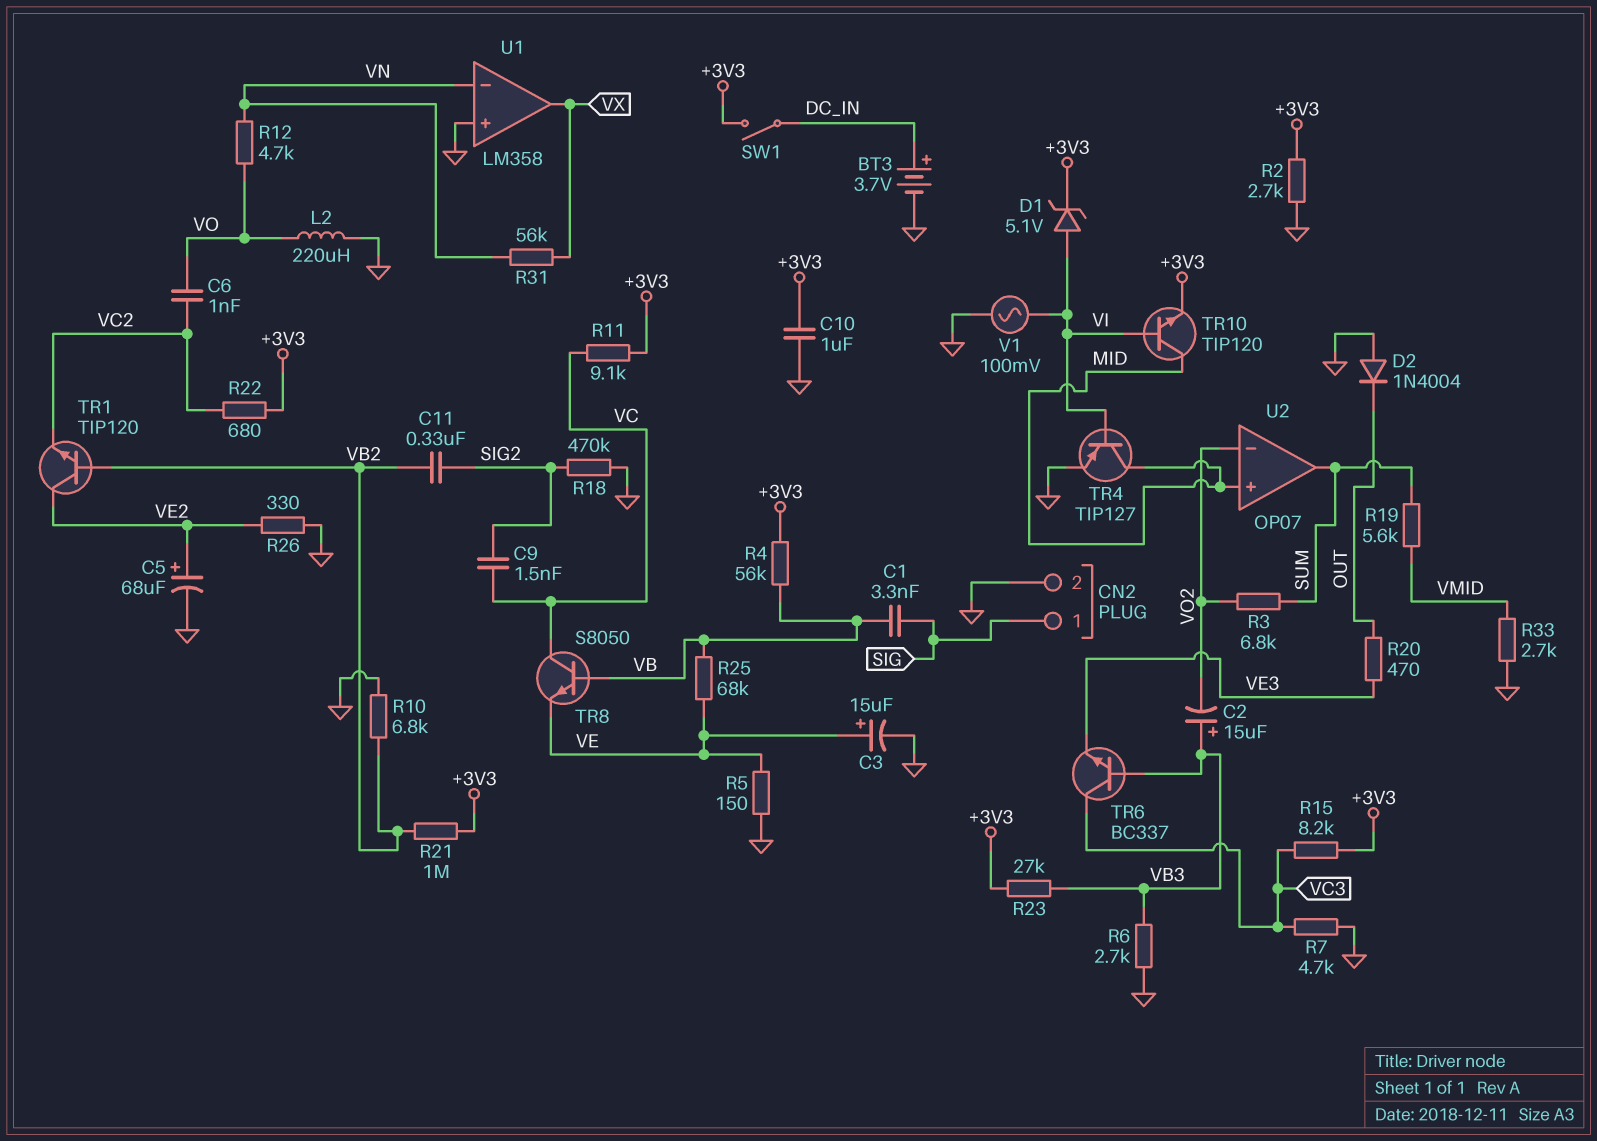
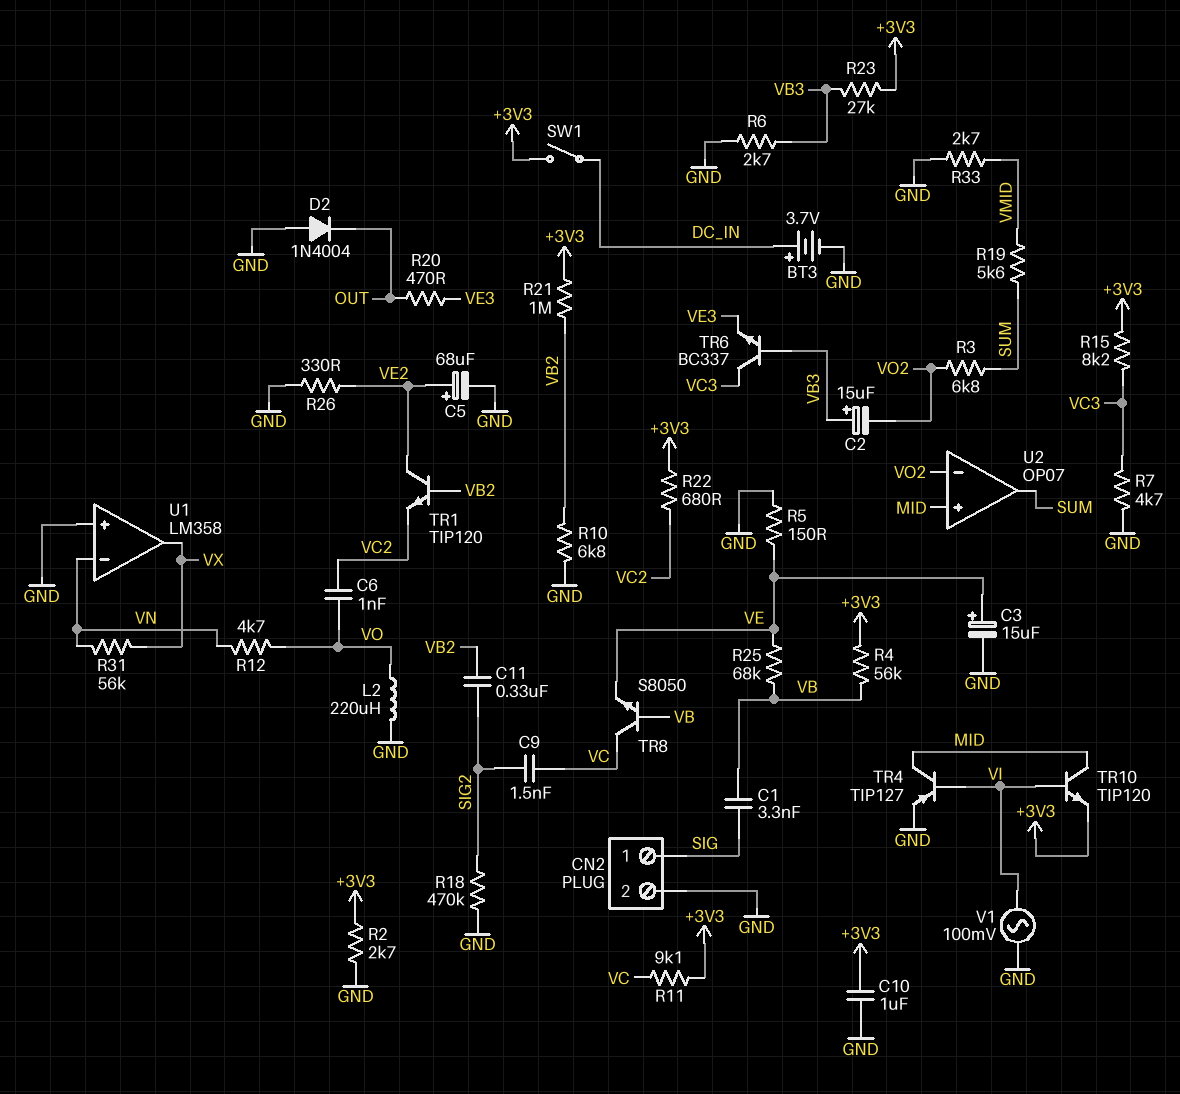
D1: zener 5.1V (A VI, K +3V3) -> none

